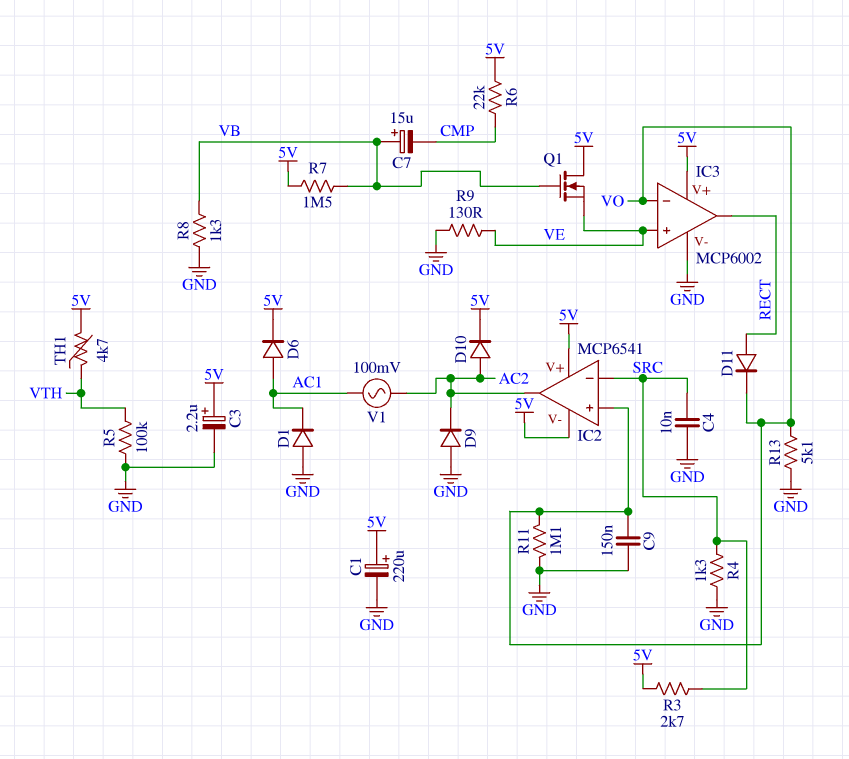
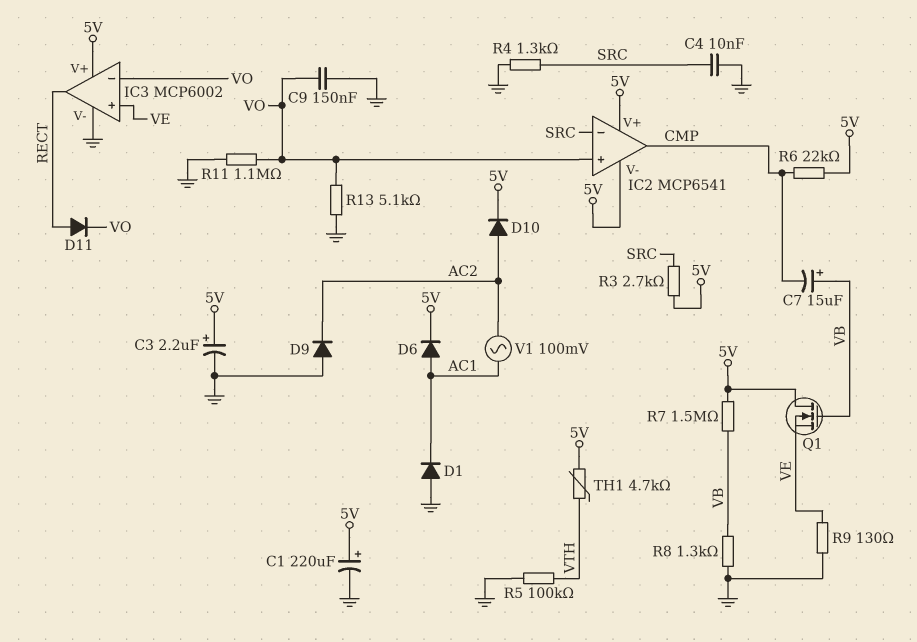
IC2 pin out: AC2 -> CMP

